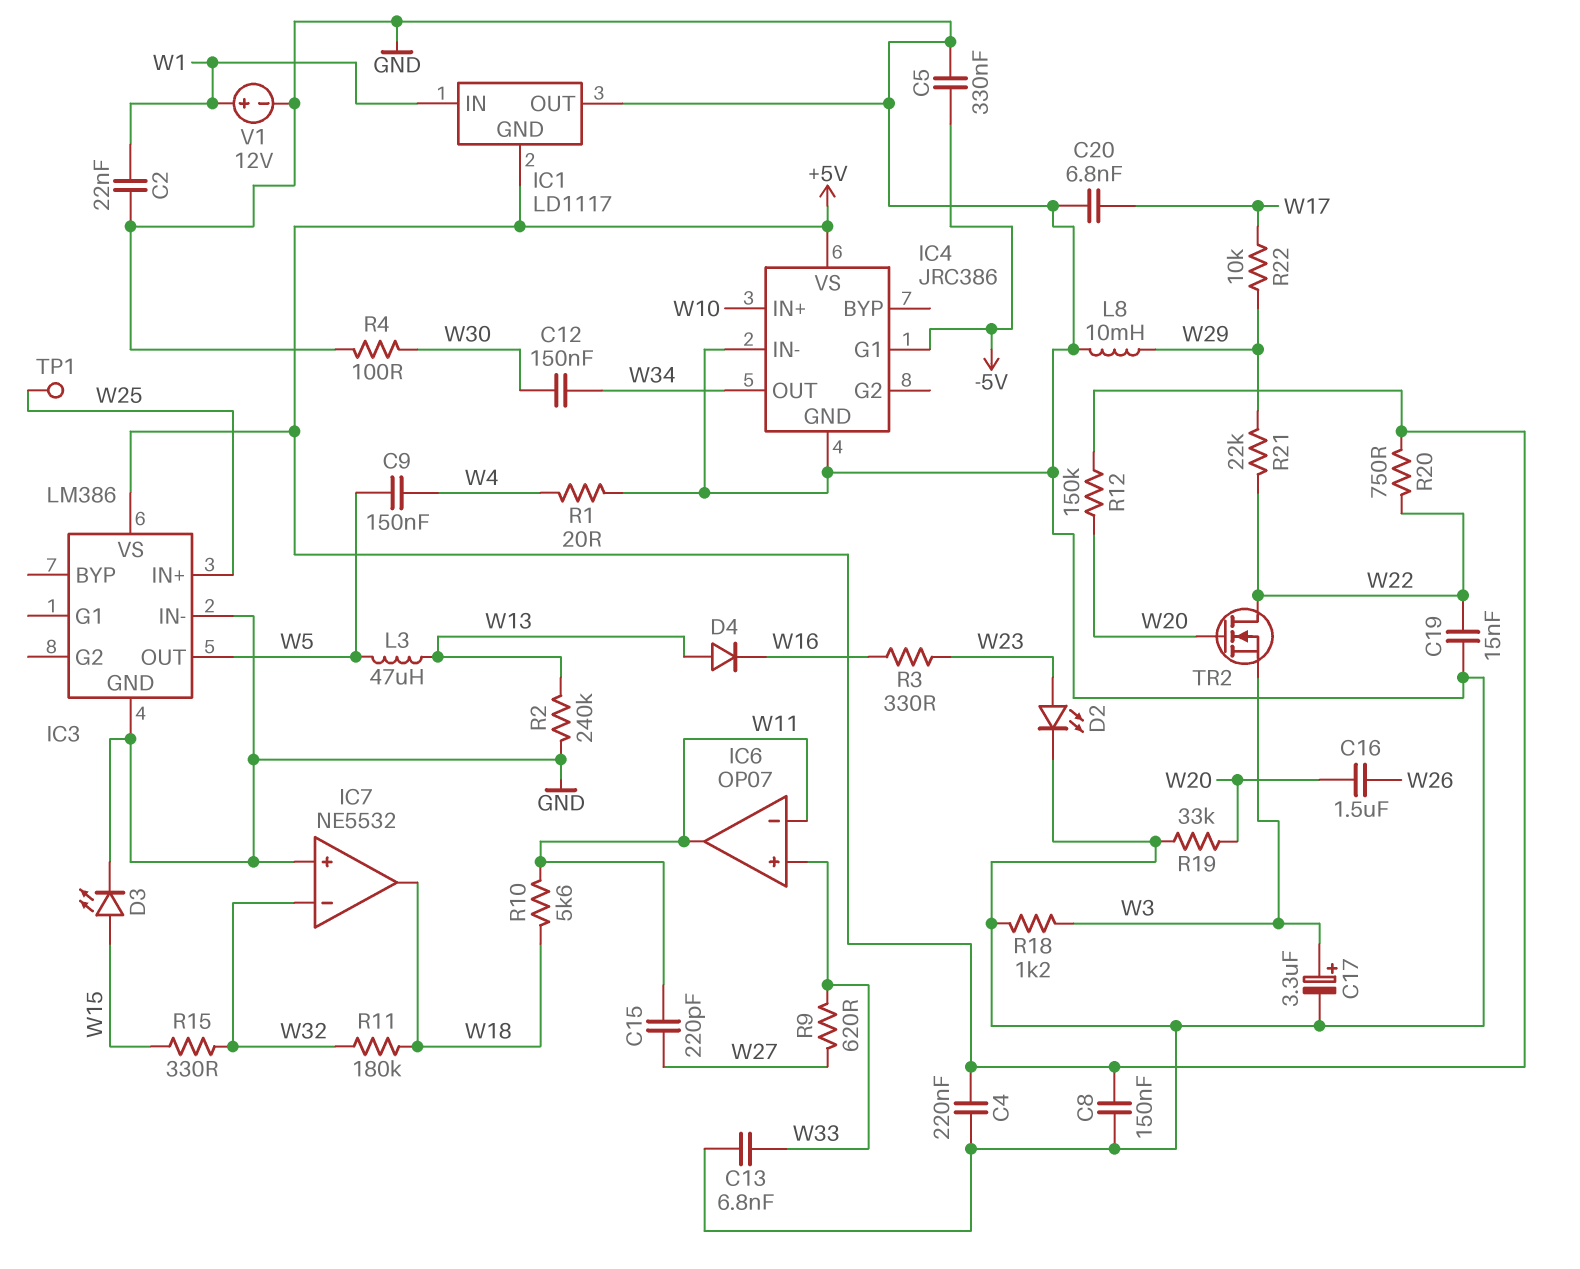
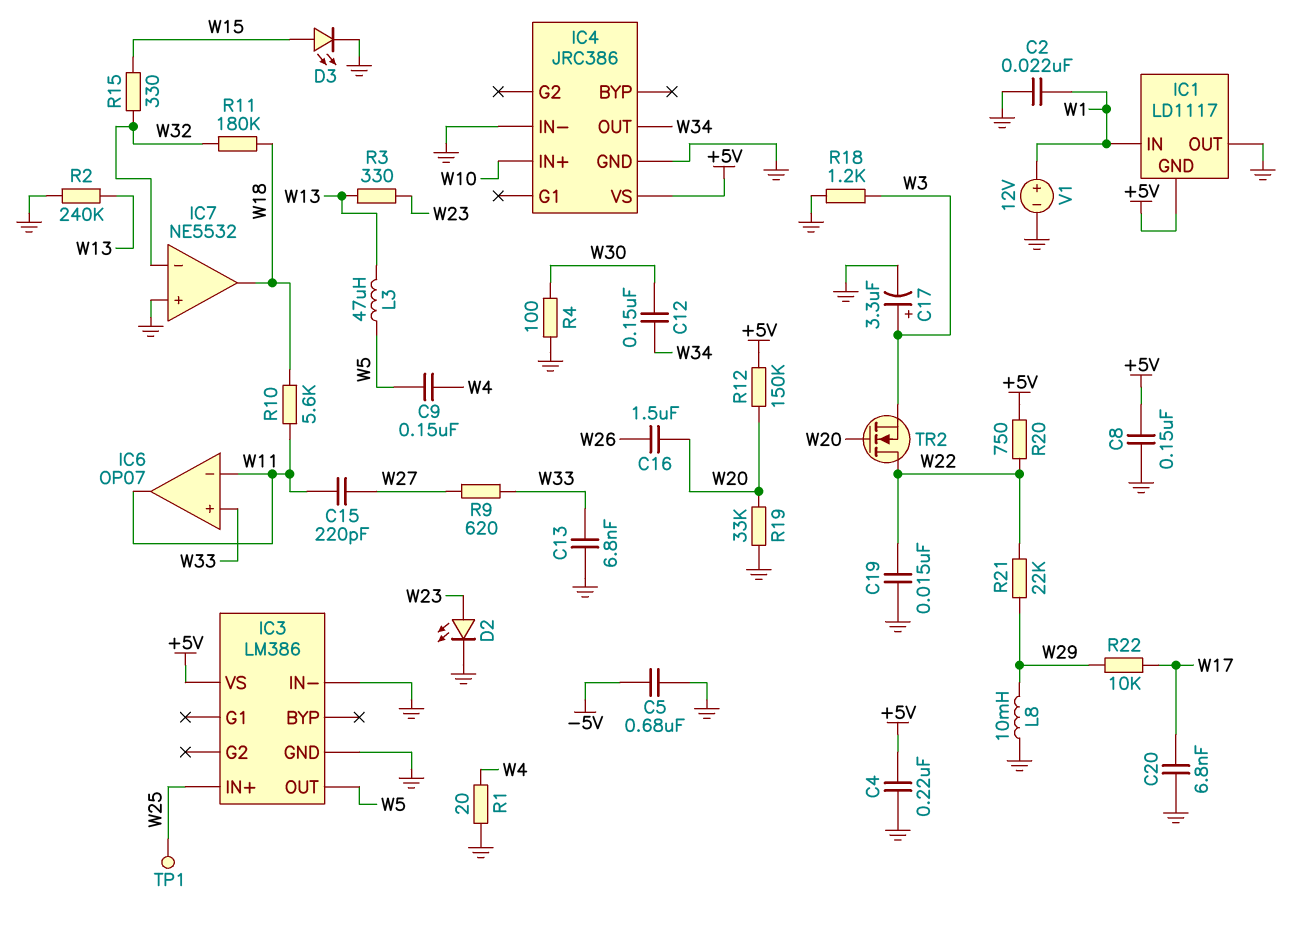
C5: 330nF (-5V, GND) -> 680nF (-5V, GND)
D4: diode (A W13, K W16) -> none
IC4 pin G1: -5V -> none
R3: 330 (W16, W23) -> 330 (W13, W23)

